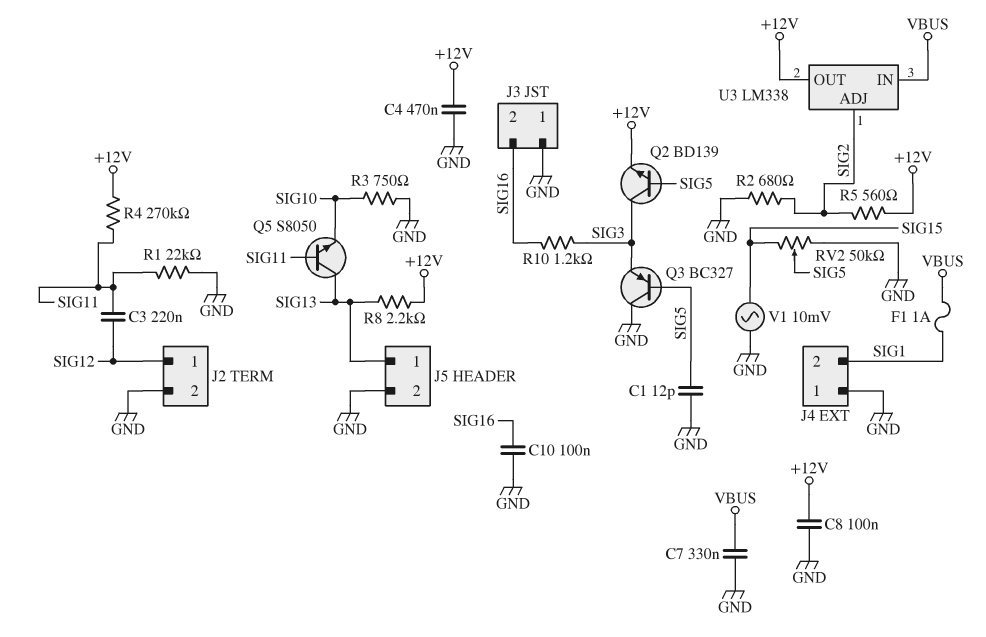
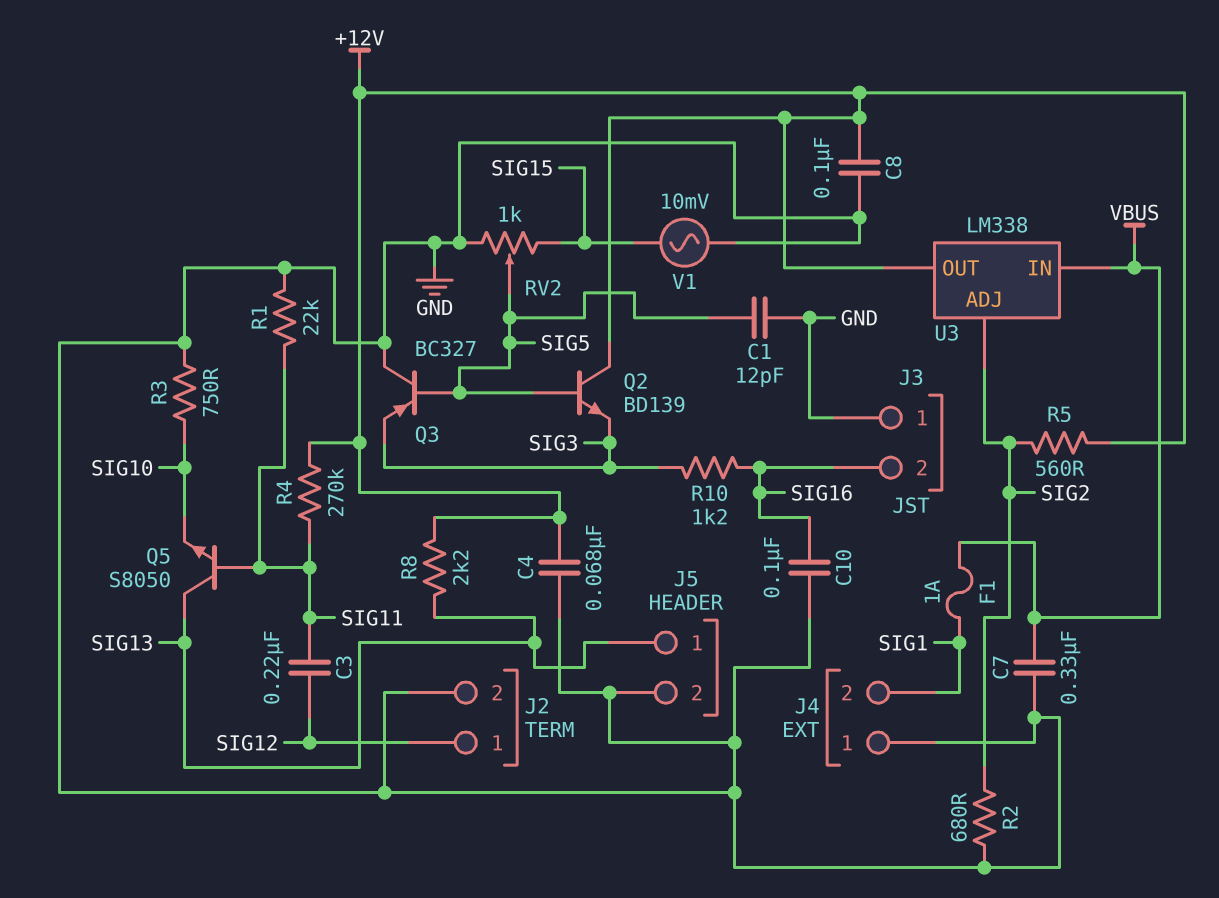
C4: 470nF (+12V, GND) -> 68nF (+12V, GND)
Q2: NPN BD139 (B SIG5, C SIG3, E +12V) -> NPN BD139 (B SIG5, C +12V, E SIG3)
RV2: 50k (GND, SIG15, wiper SIG5) -> 1k (GND, SIG15, wiper SIG5)

